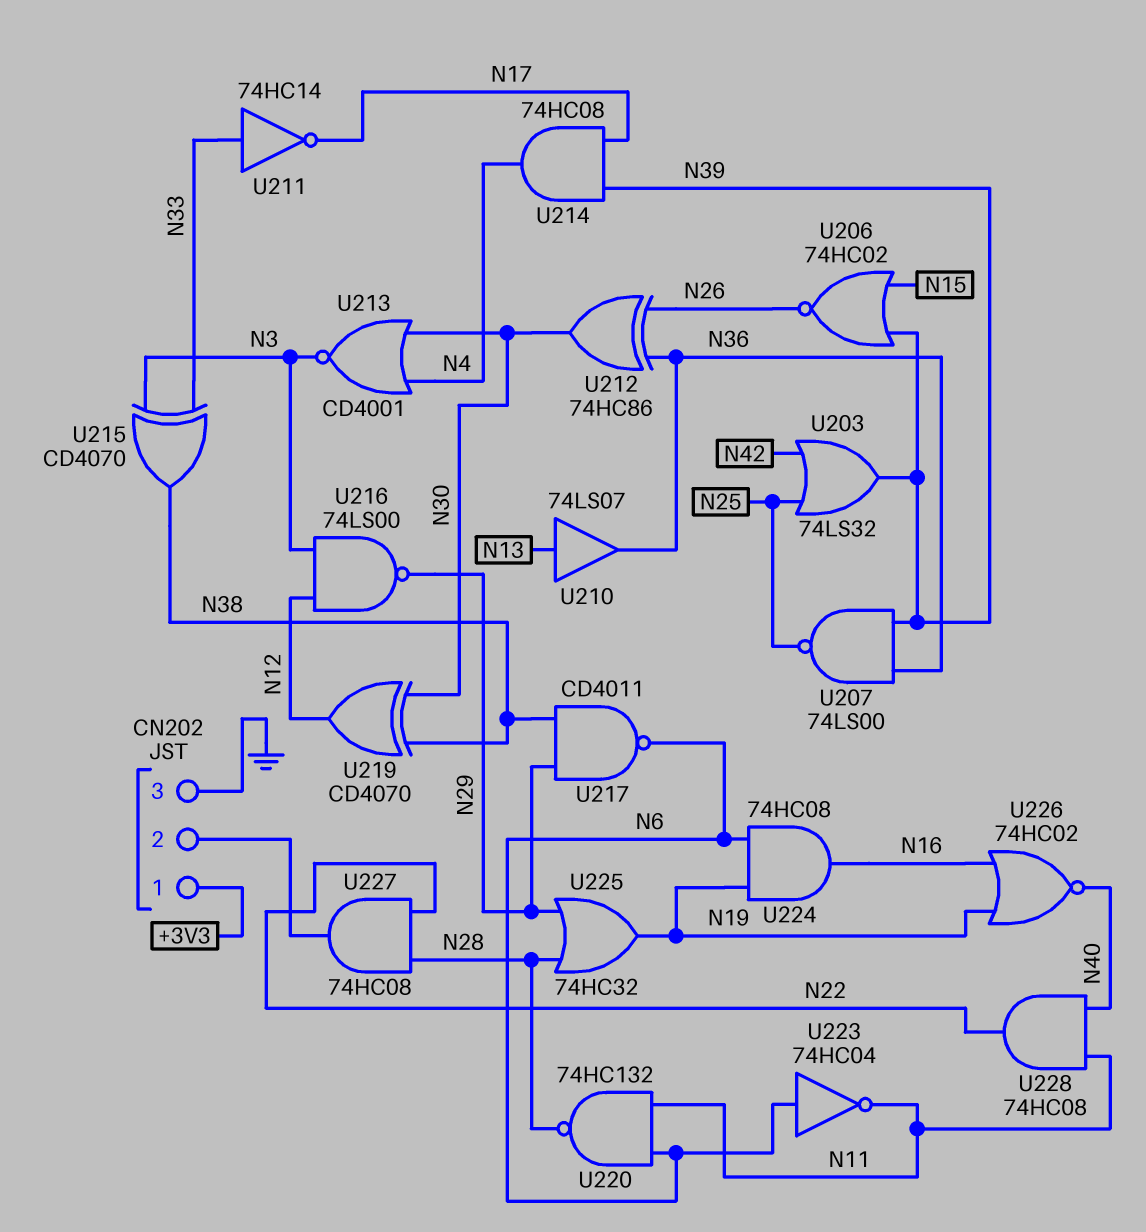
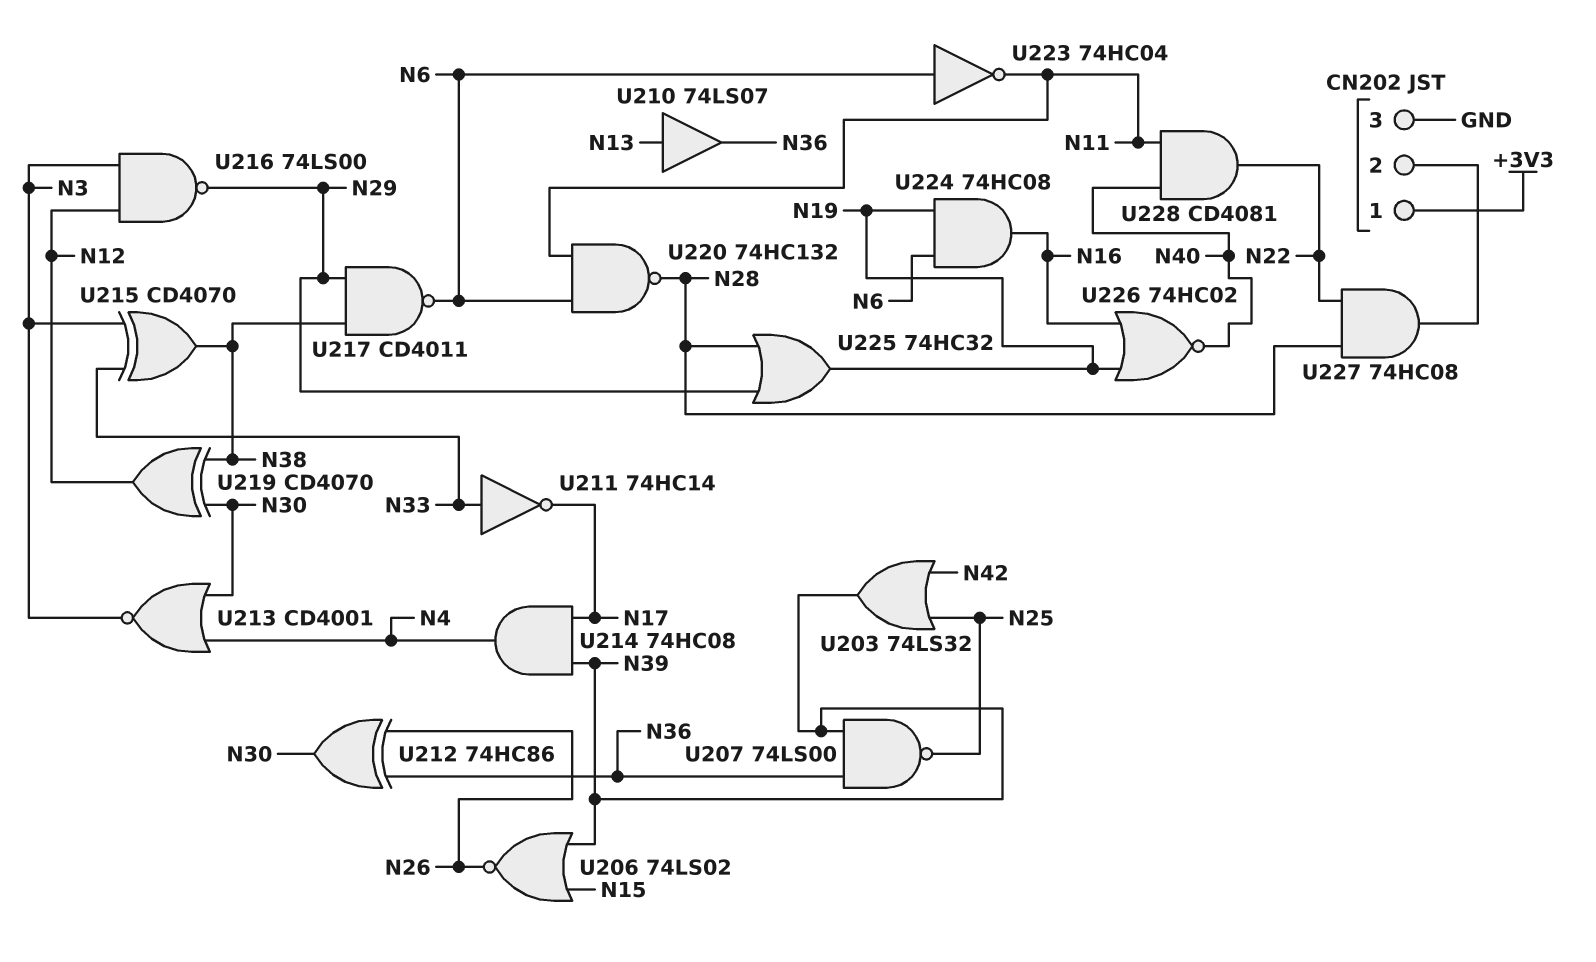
U206: NOR 74HC02 (in N15, in N39, out N26) -> NOR 74LS02 (in N15, in N39, out N26)
U228: AND 74HC08 (in N11, in N40, out N22) -> AND CD4081 (in N11, in N40, out N22)

